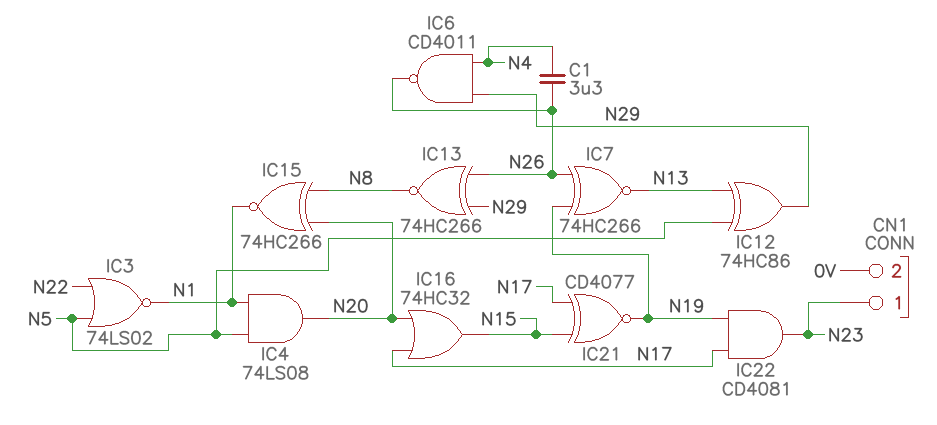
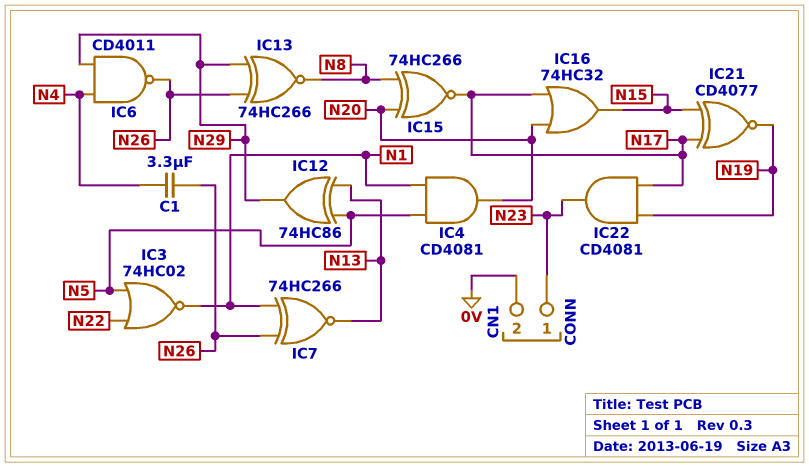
IC3: NOR 74LS02 (in N5, in N22, out N1) -> NOR 74HC02 (in N5, in N22, out N1)
IC4: AND 74LS08 (in N1, in N5, out N20) -> AND CD4081 (in N1, in N5, out N20)
IC7: XNOR 74HC266 (in N19, in N26, out N13) -> XNOR 74HC266 (in N1, in N26, out N13)
IC15: XNOR 74HC266 (in N8, in N20, out N1) -> XNOR 74HC266 (in N8, in N20, out N17)

